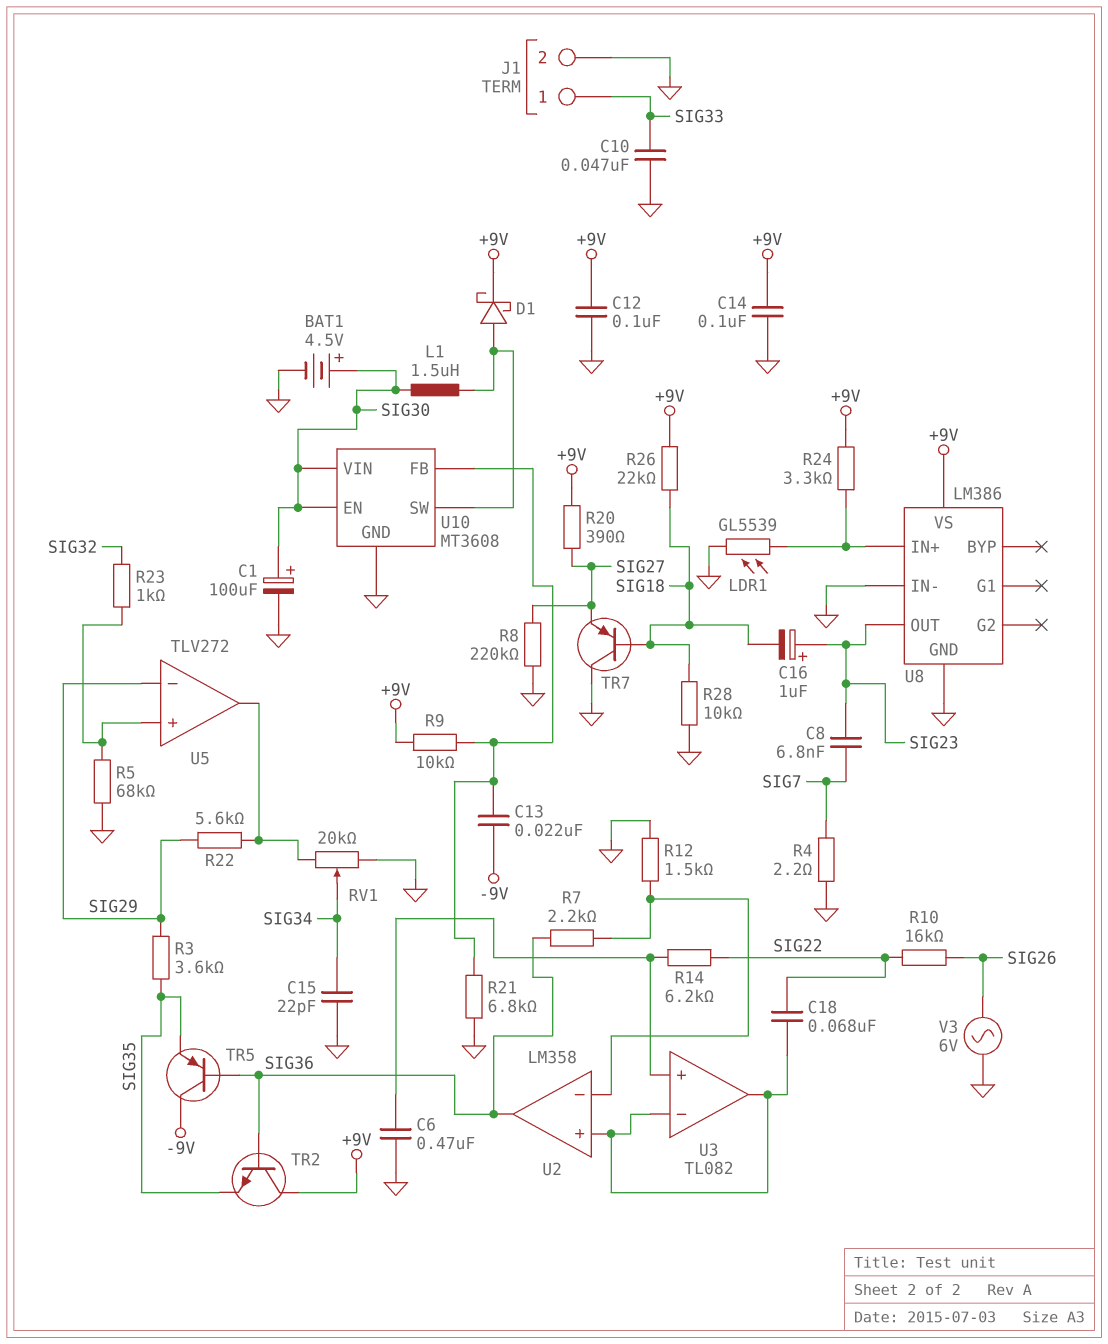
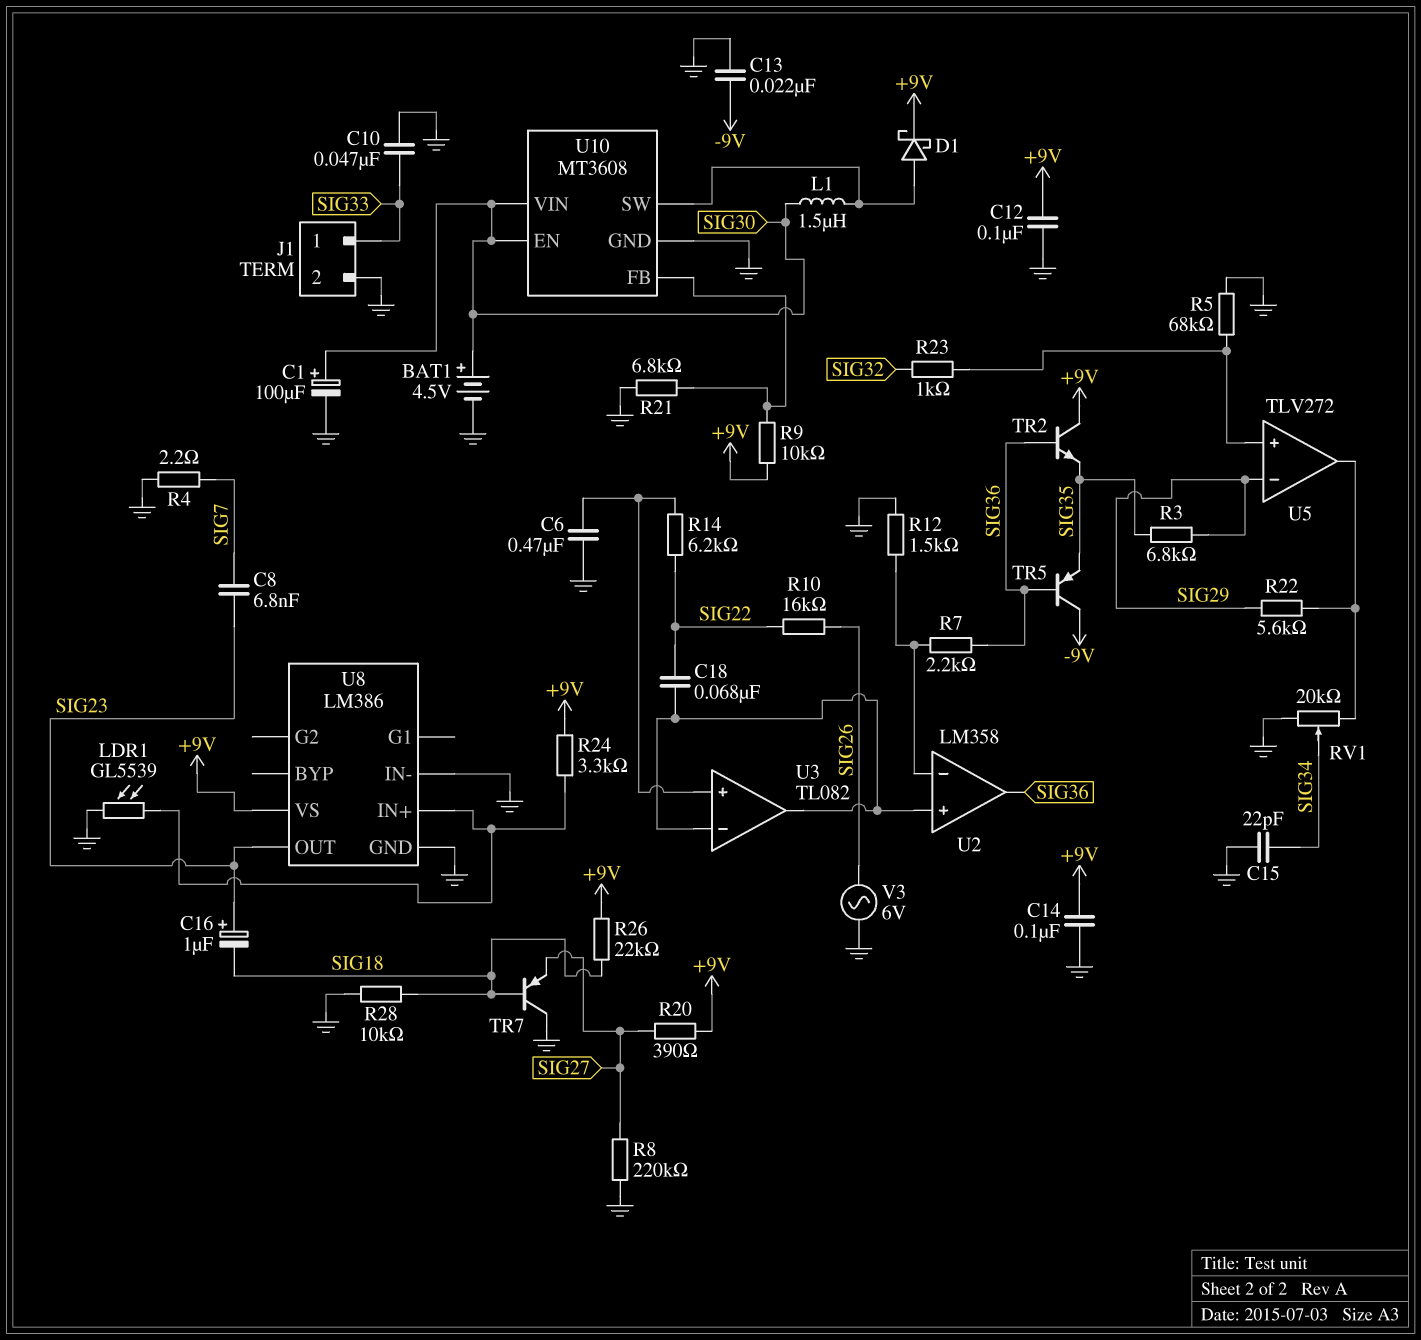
C13: 22nF (-9V, U10/FB) -> 22nF (-9V, GND)
R3: 3.6k (SIG29, SIG35) -> 6.8k (SIG29, SIG35)

